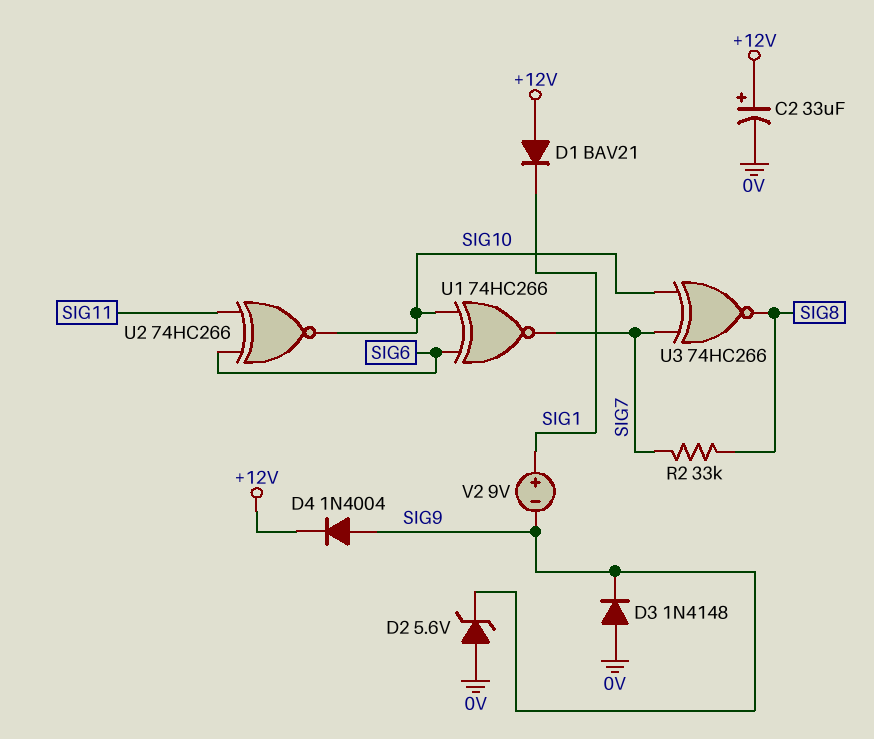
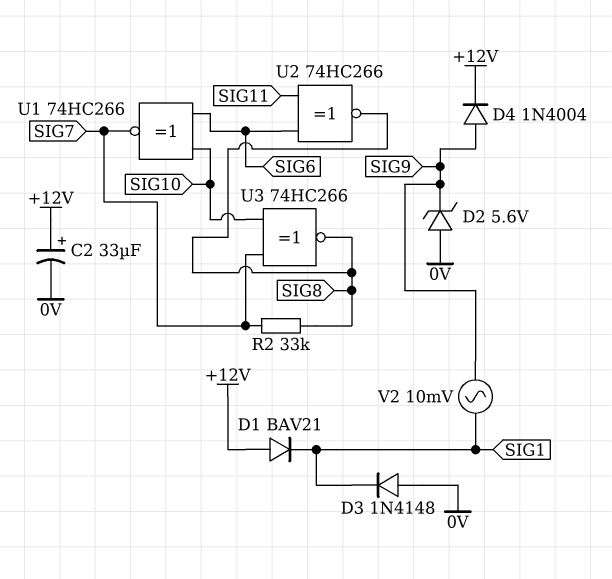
D3: diode 1N4148 (A 0V, K SIG9) -> diode 1N4148 (A 0V, K SIG1)
U2: XNOR 74HC266 (in SIG6, in SIG11, out SIG10) -> XNOR 74HC266 (in SIG6, in SIG11, out SIG8)
V2: 9V (plus SIG1, minus SIG9) -> AC 10mV (SIG1, SIG9)

